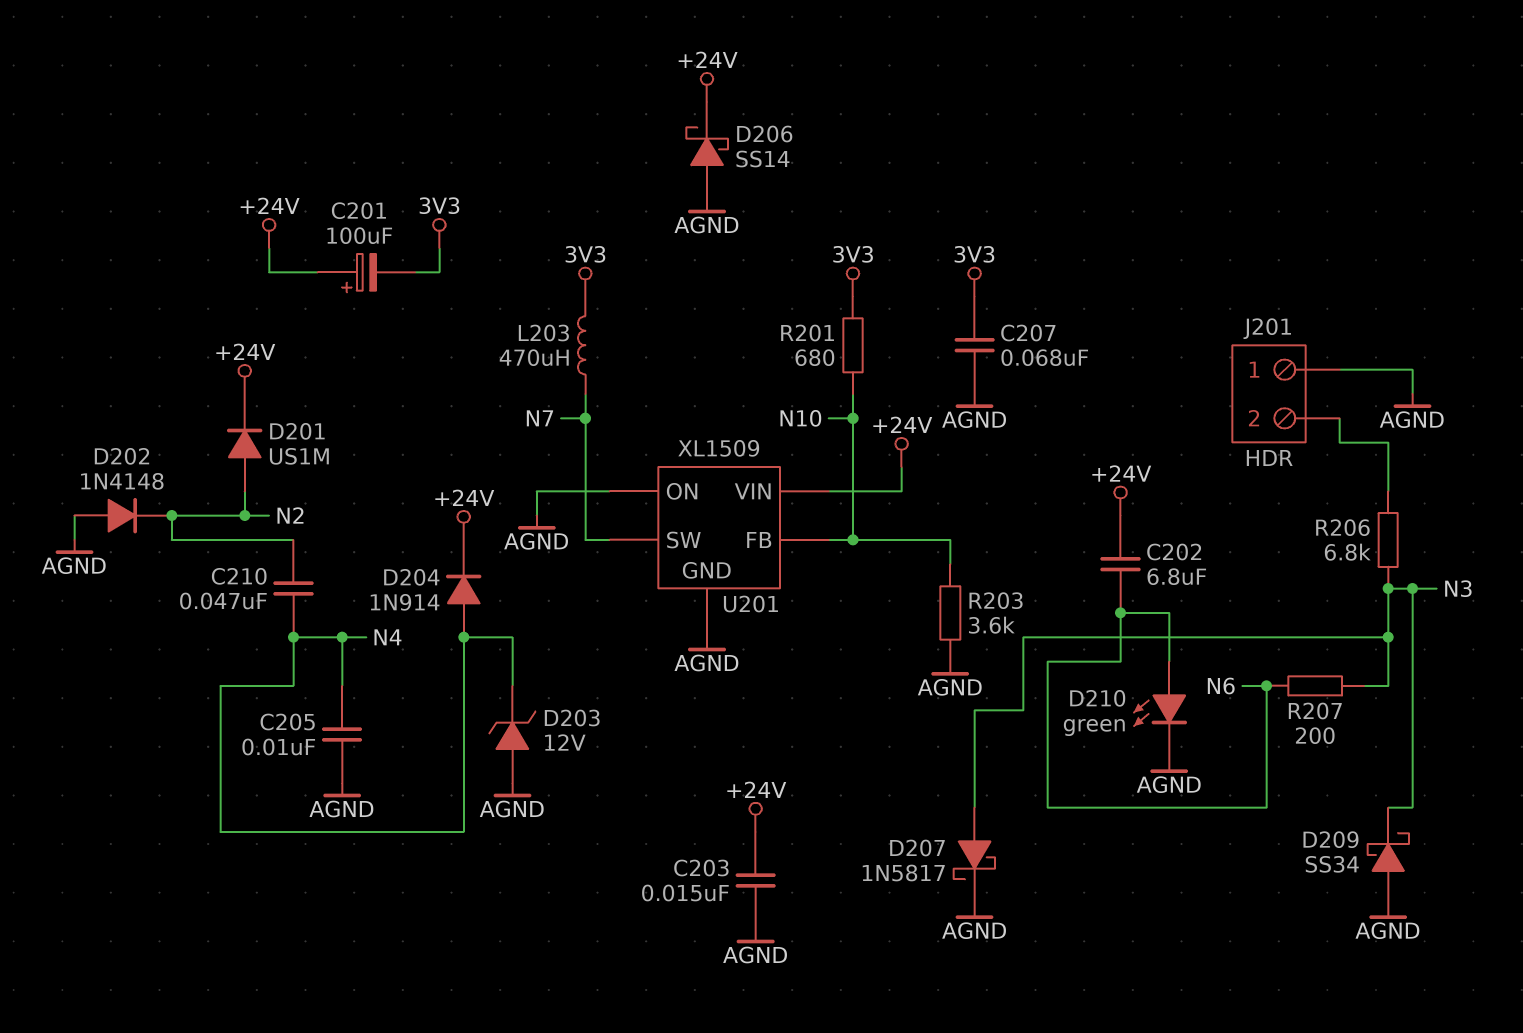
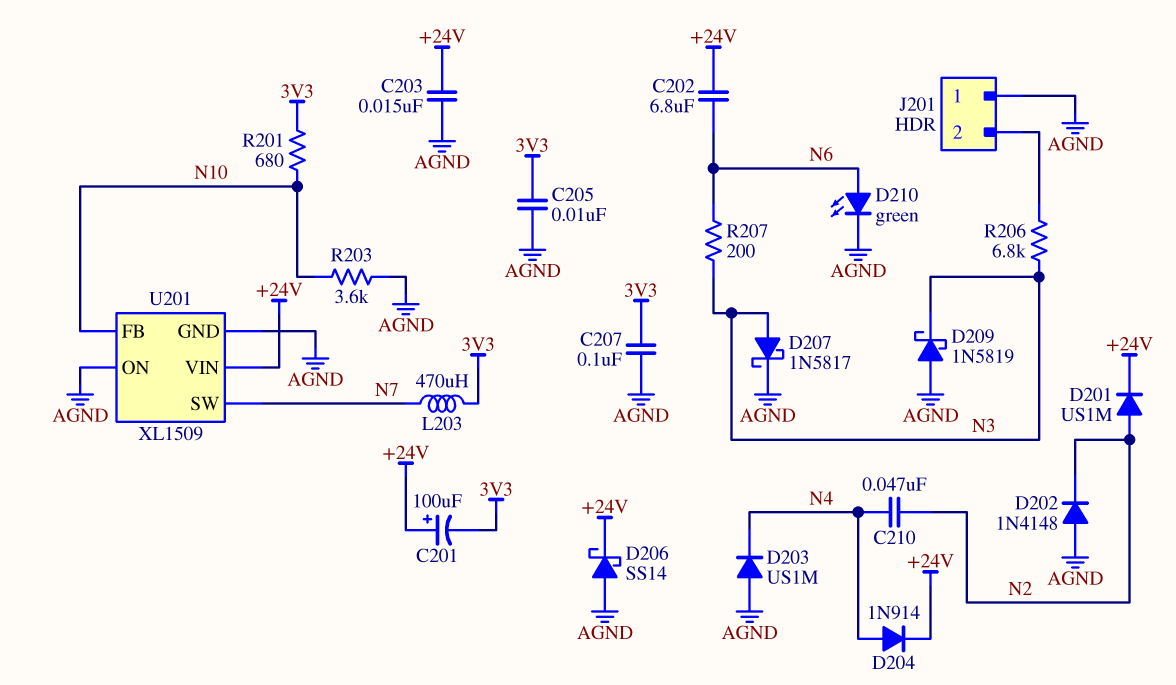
C205: 10nF (AGND, N4) -> 10nF (3V3, AGND)
C207: 68nF (3V3, AGND) -> 100nF (3V3, AGND)
D203: zener 12V (A AGND, K N4) -> diode US1M (A AGND, K N4)
D209: schottky SS34 (A AGND, K N3) -> schottky 1N5819 (A AGND, K N3)

